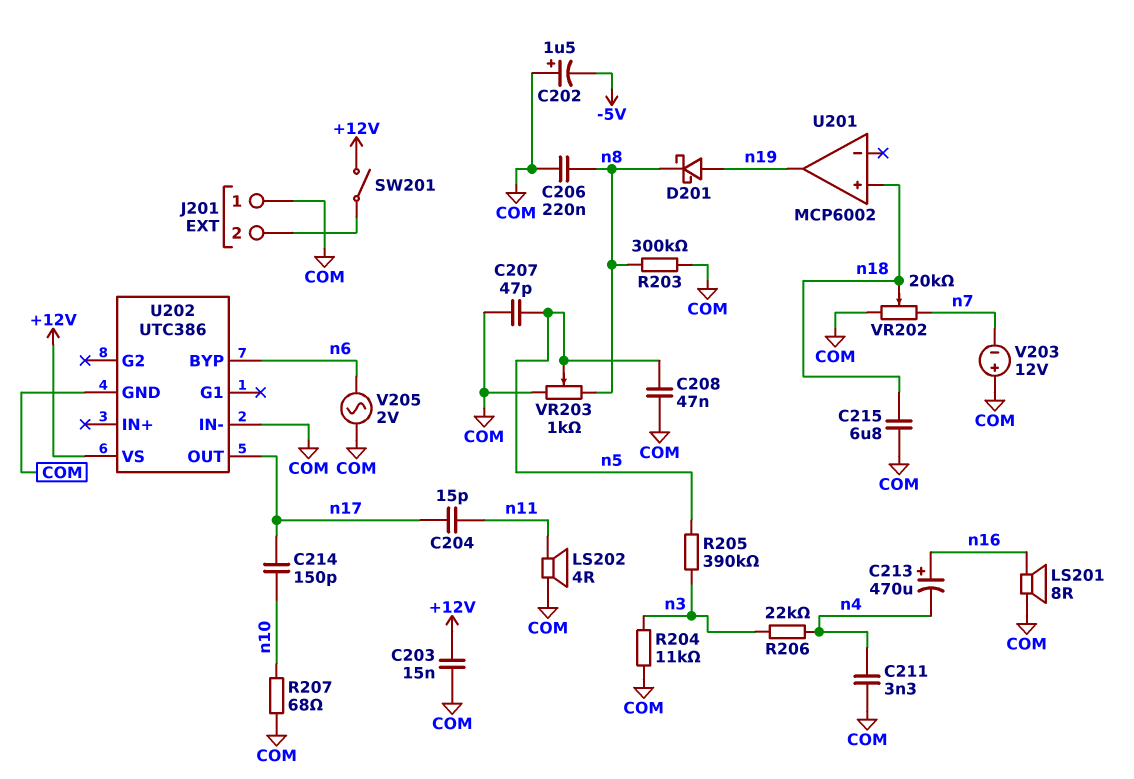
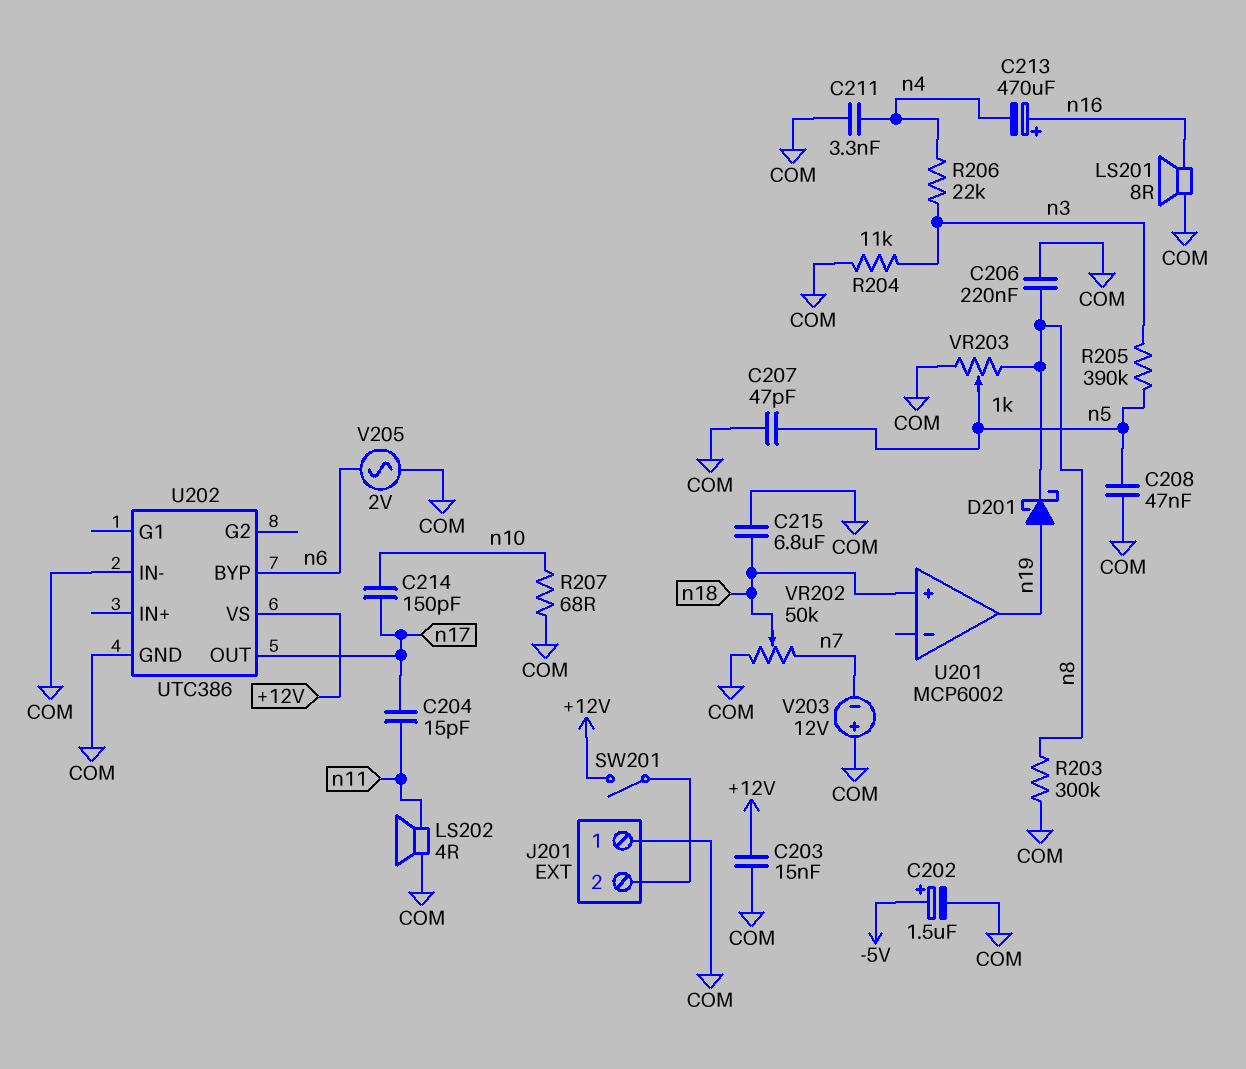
C202: 1.5uF (plus COM, minus -5V) -> 1.5uF (plus -5V, minus COM)
VR202: 20k (COM, n7, wiper n18) -> 50k (COM, n7, wiper n18)

